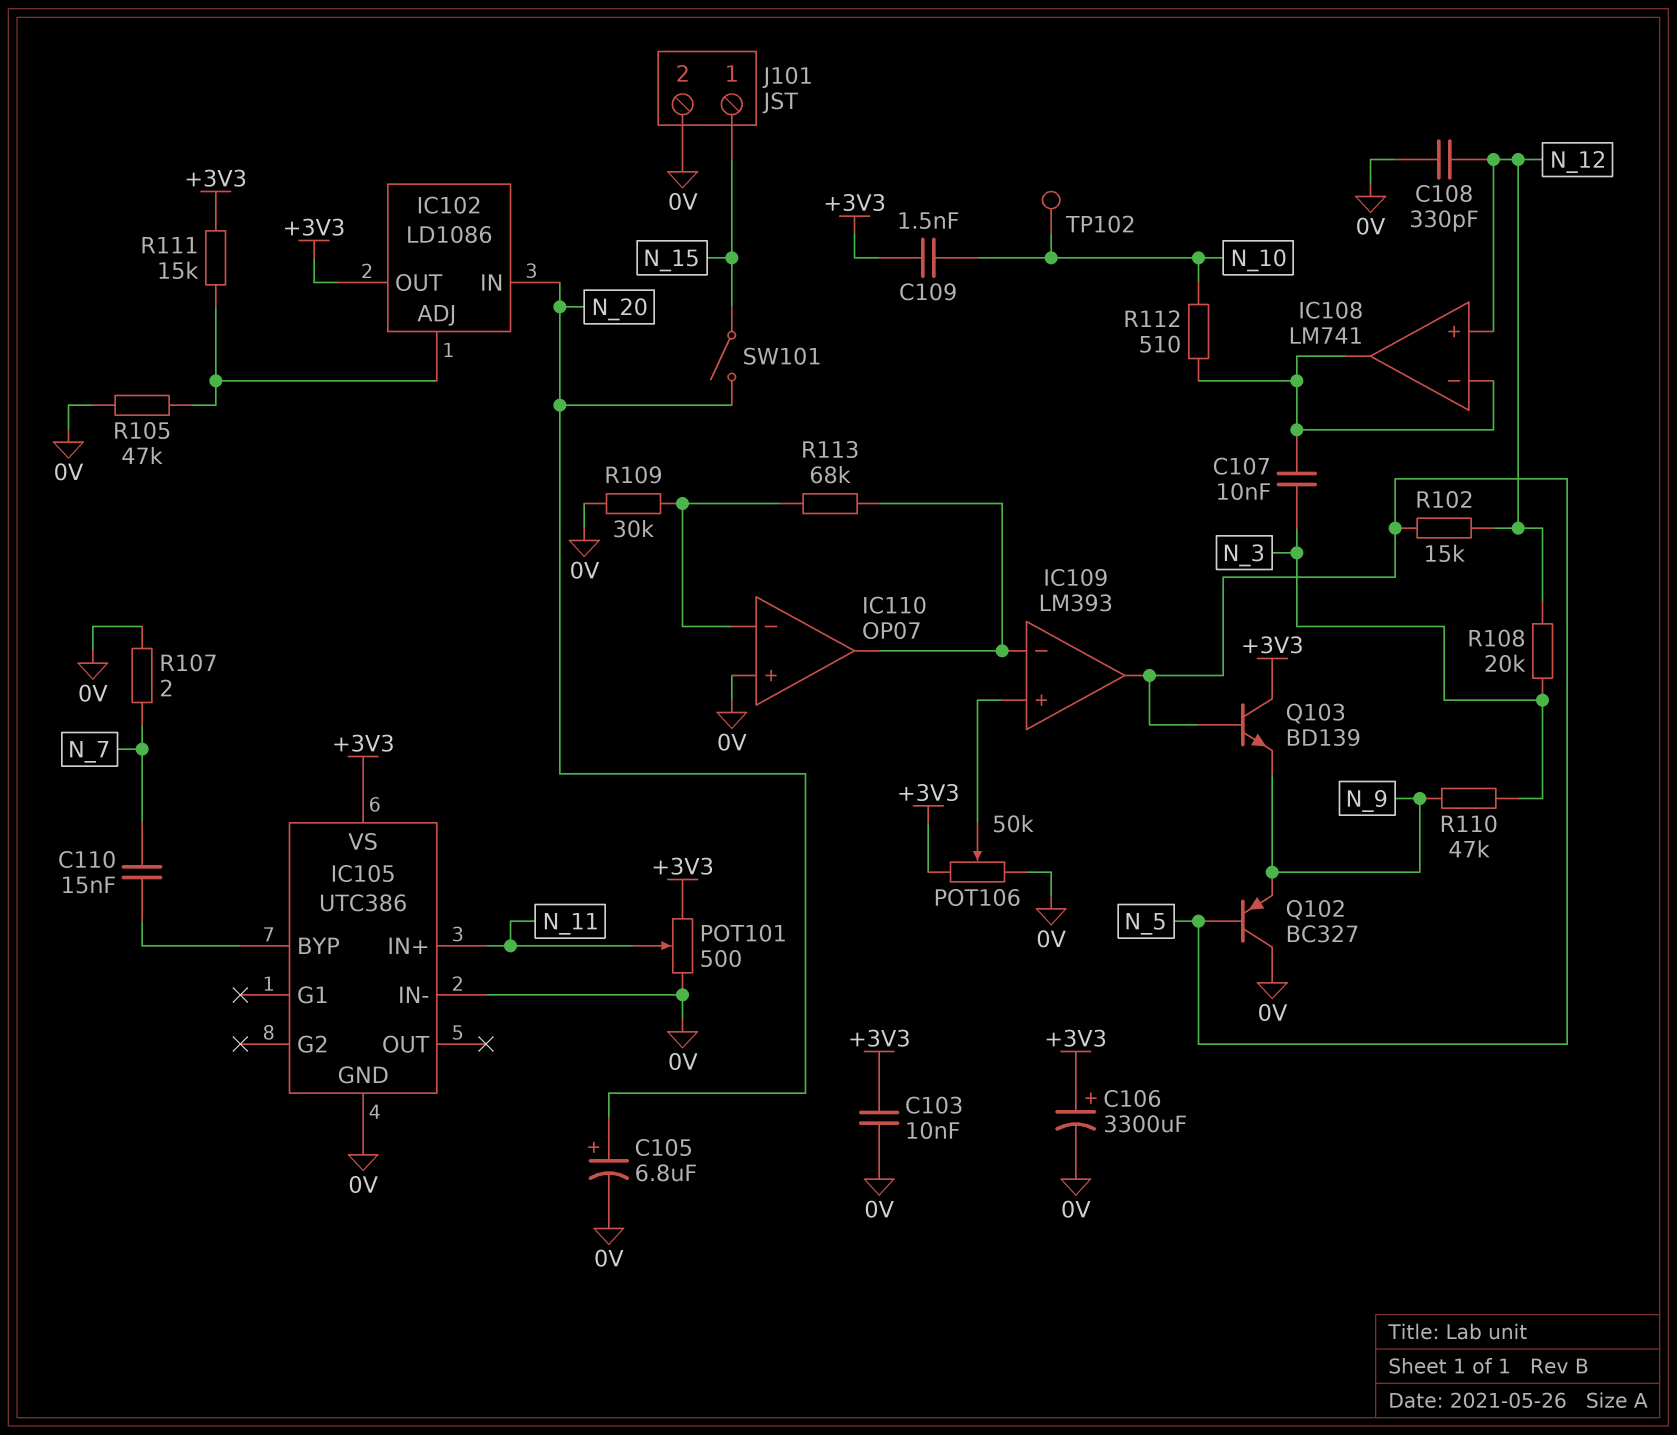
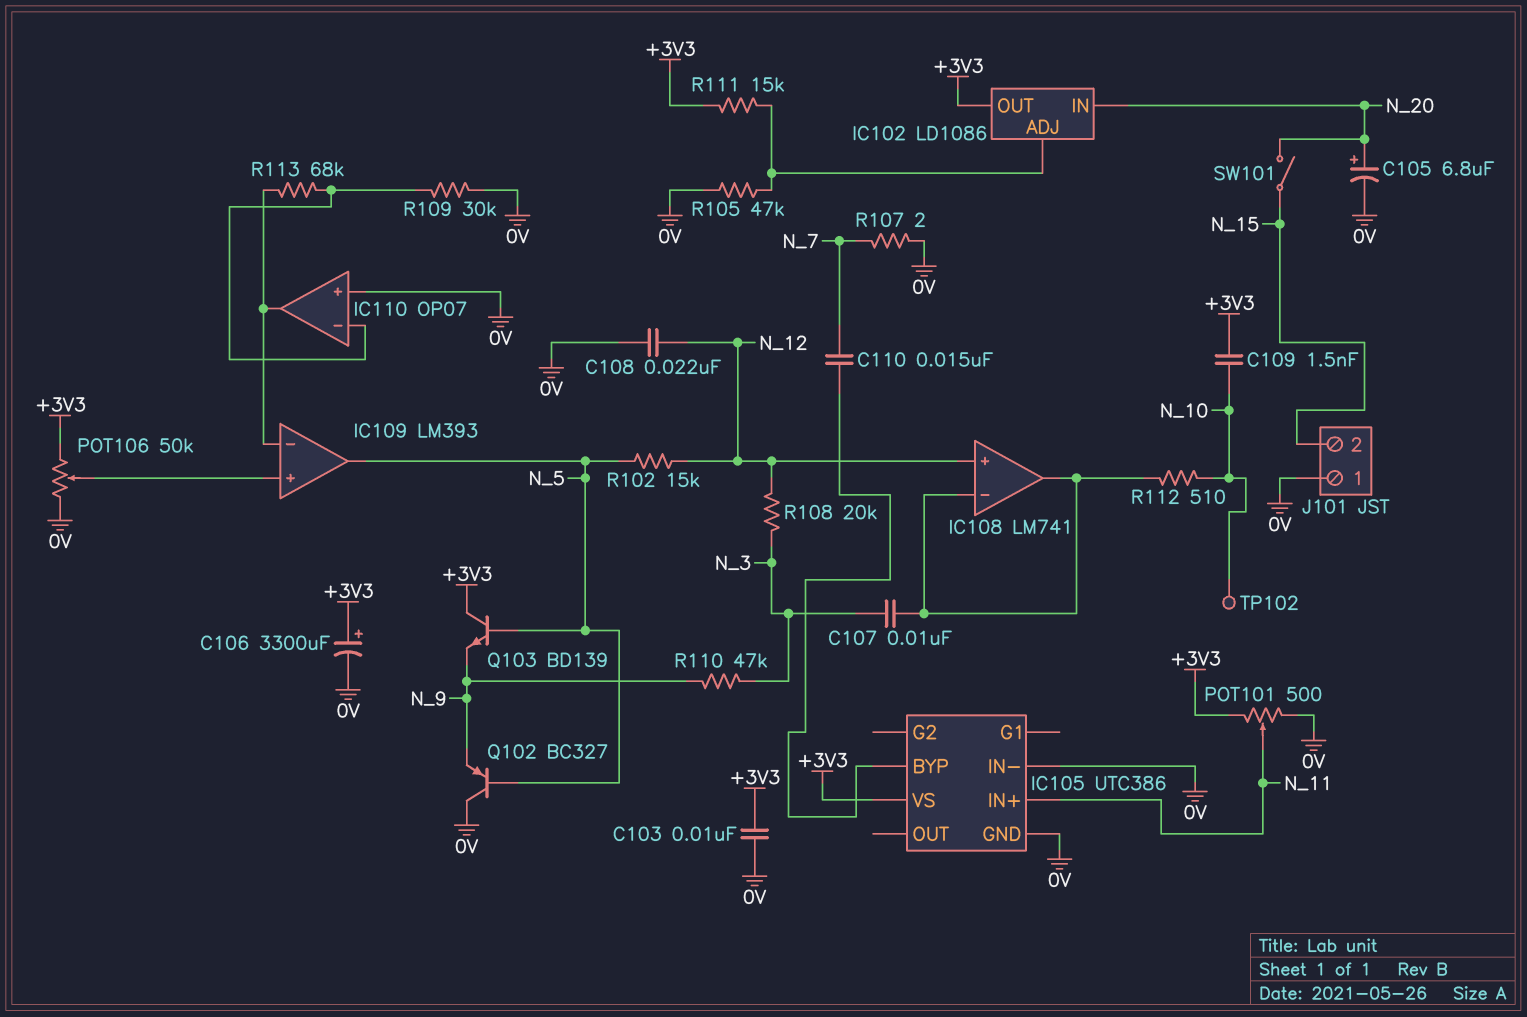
C108: 330pF (0V, N_12) -> 22nF (0V, N_12)
J101 pin 1: N_15 -> 0V
J101 pin 2: 0V -> N_15

